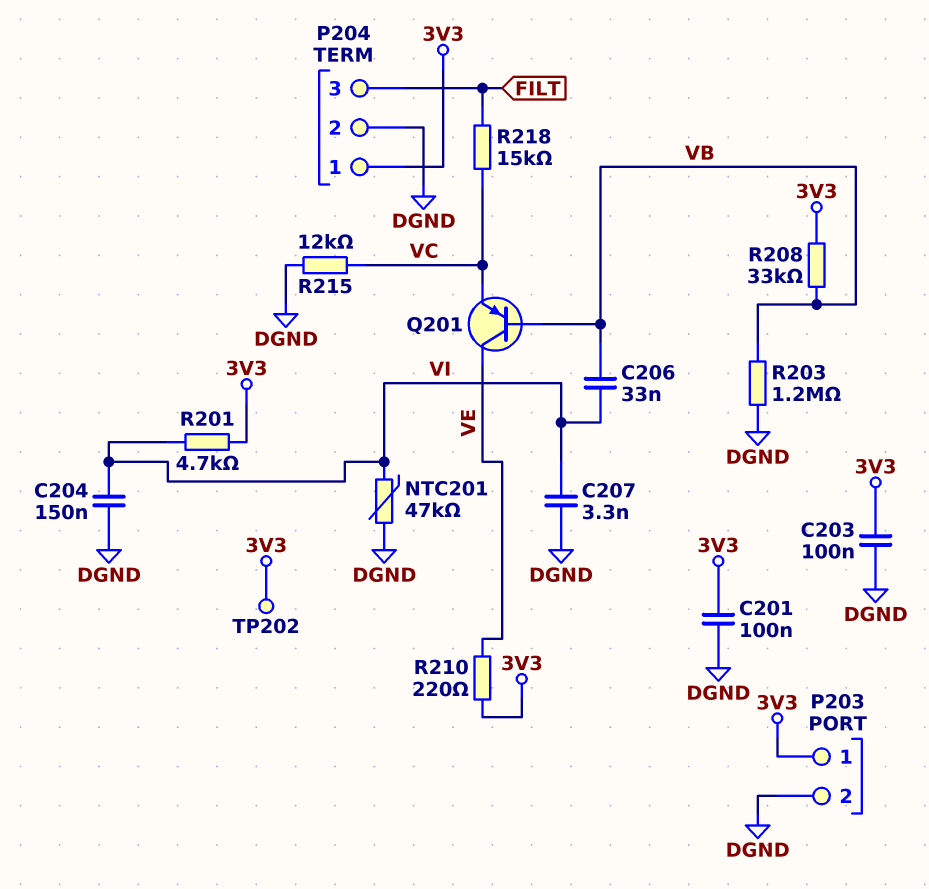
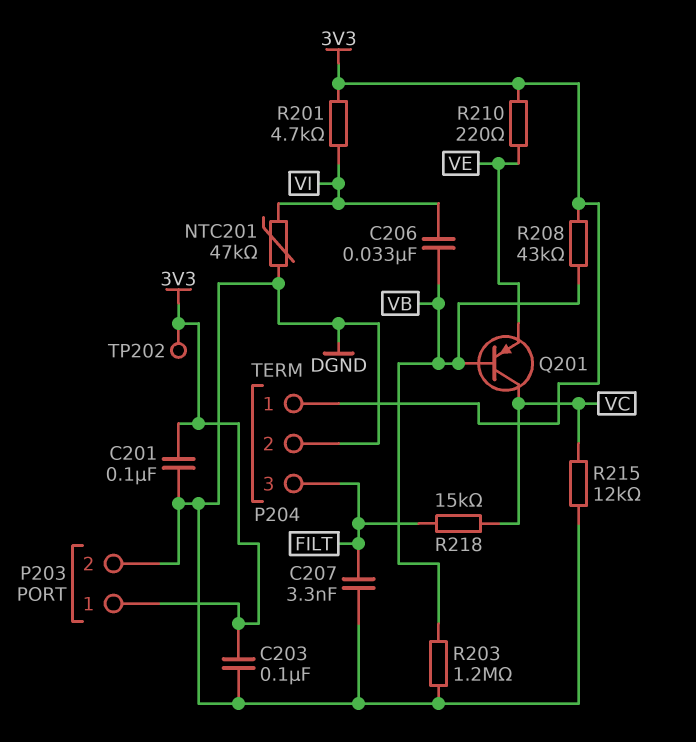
C204: 150nF (DGND, VI) -> none
C207: 3.3nF (DGND, VI) -> 3.3nF (DGND, FILT)
Q201: PNP (B VB, C VE, E VC) -> PNP (B VB, C VC, E VE)
R208: 33k (3V3, VB) -> 43k (3V3, VB)

